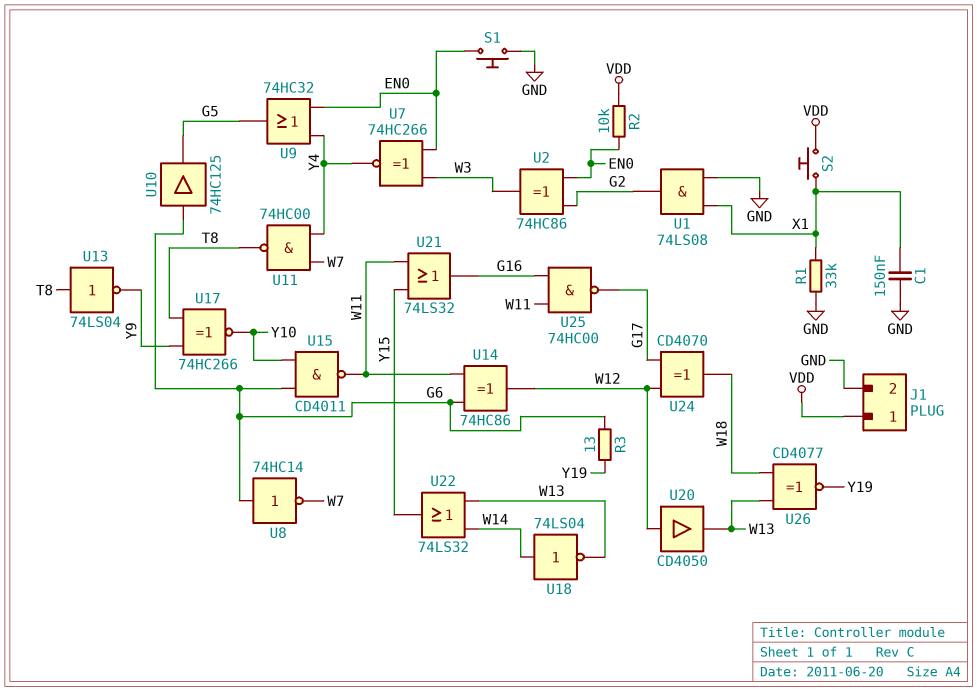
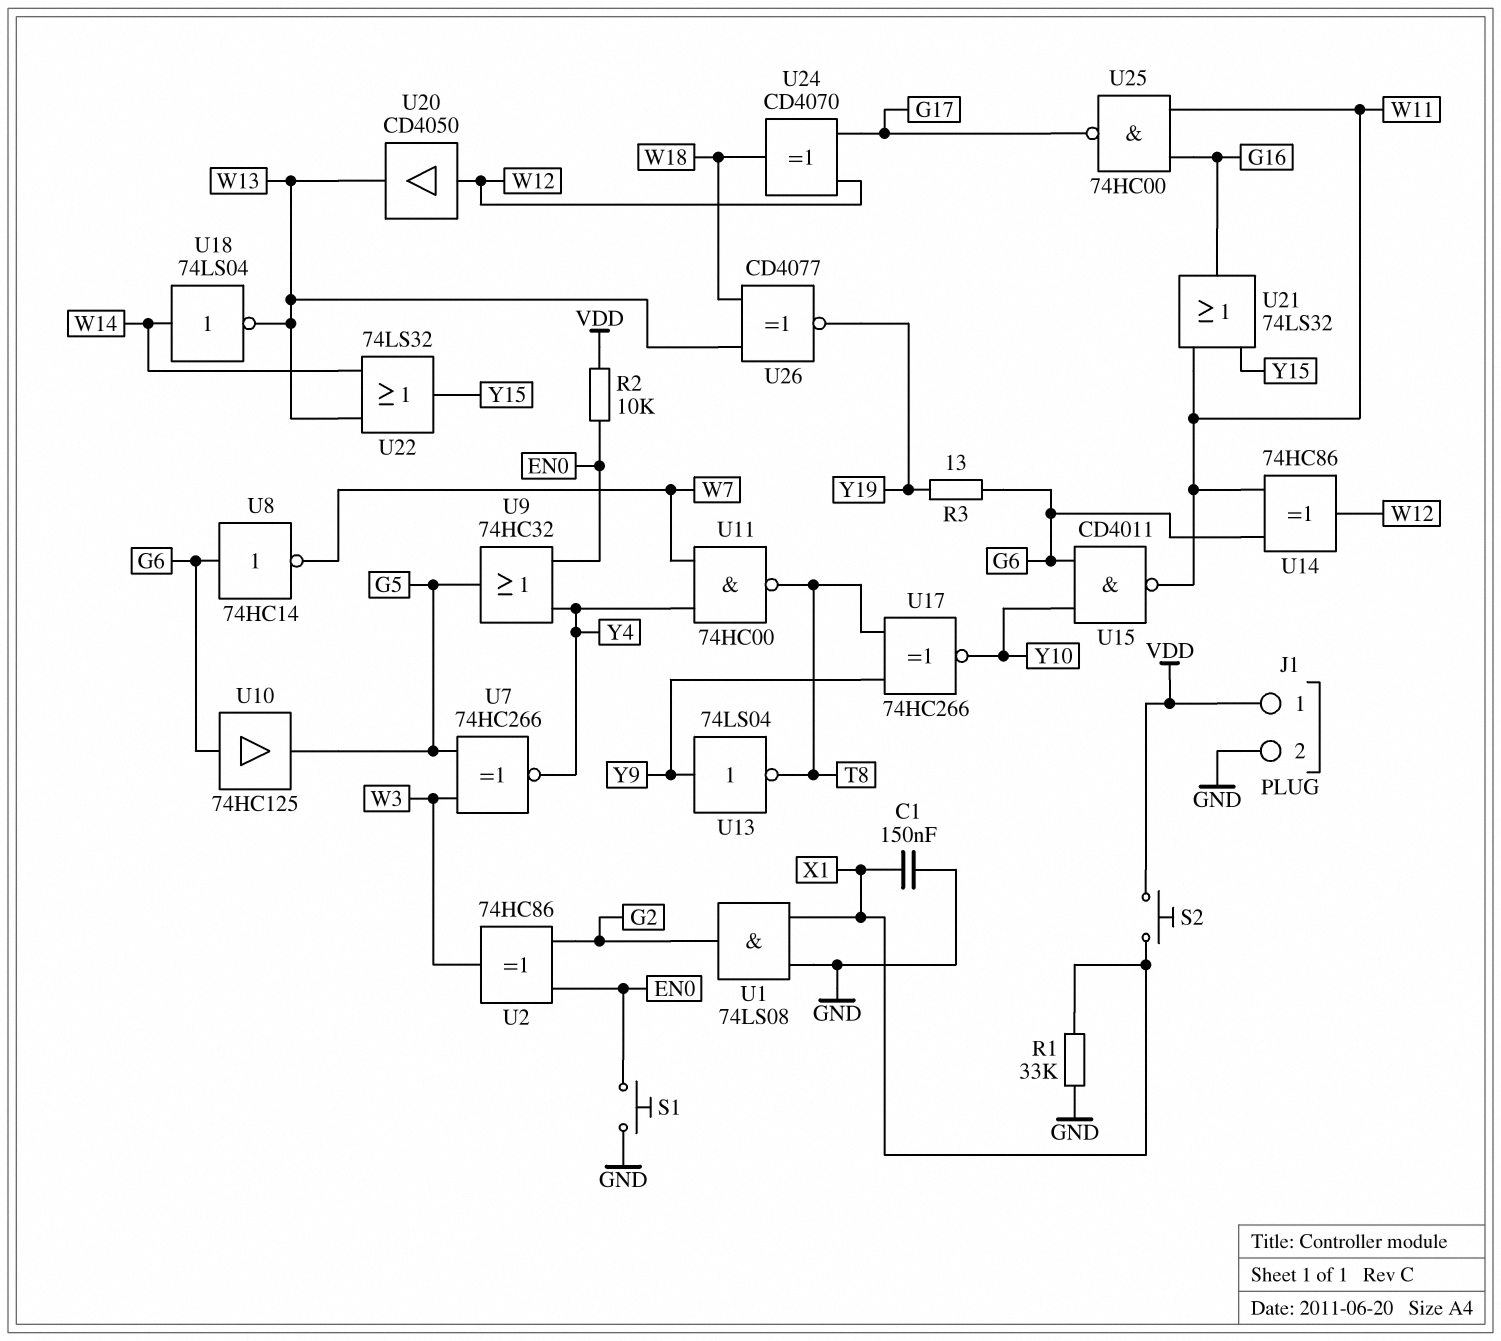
U7: XNOR 74HC266 (in EN0, in W3, out Y4) -> XNOR 74HC266 (in G5, in W3, out Y4)
U13: NOT 74LS04 (in T8, out Y9) -> NOT 74LS04 (in Y9, out T8)

